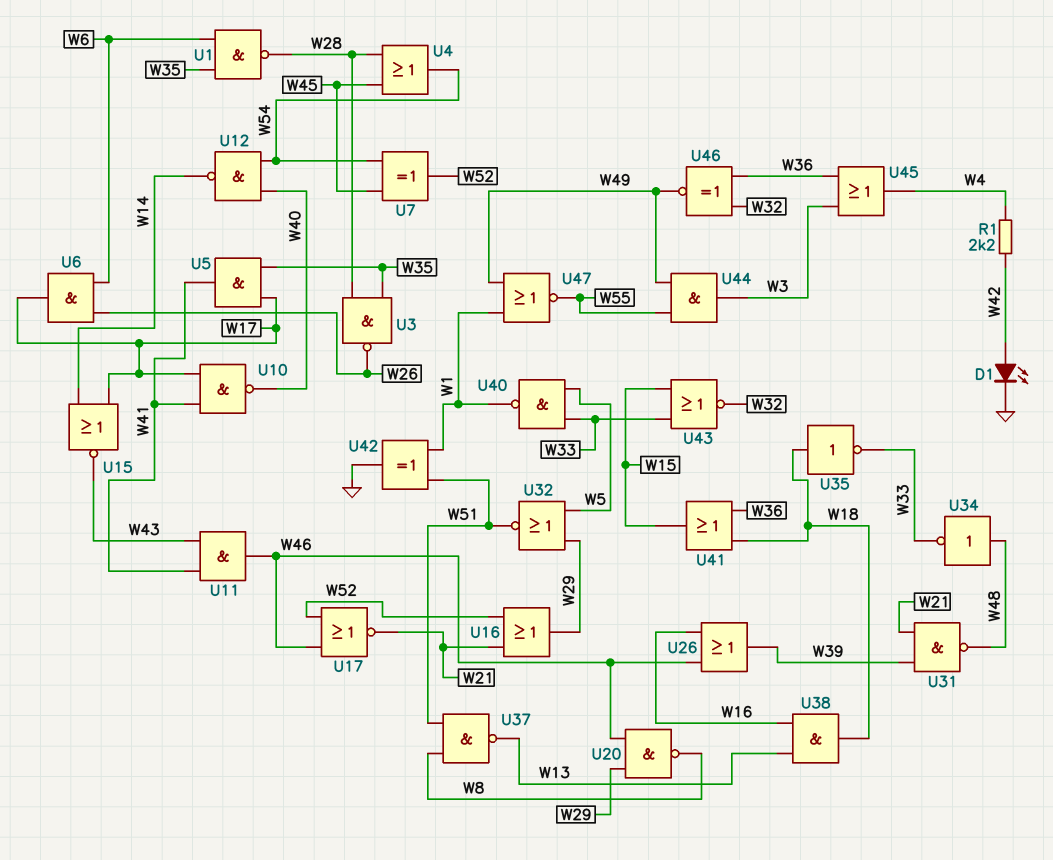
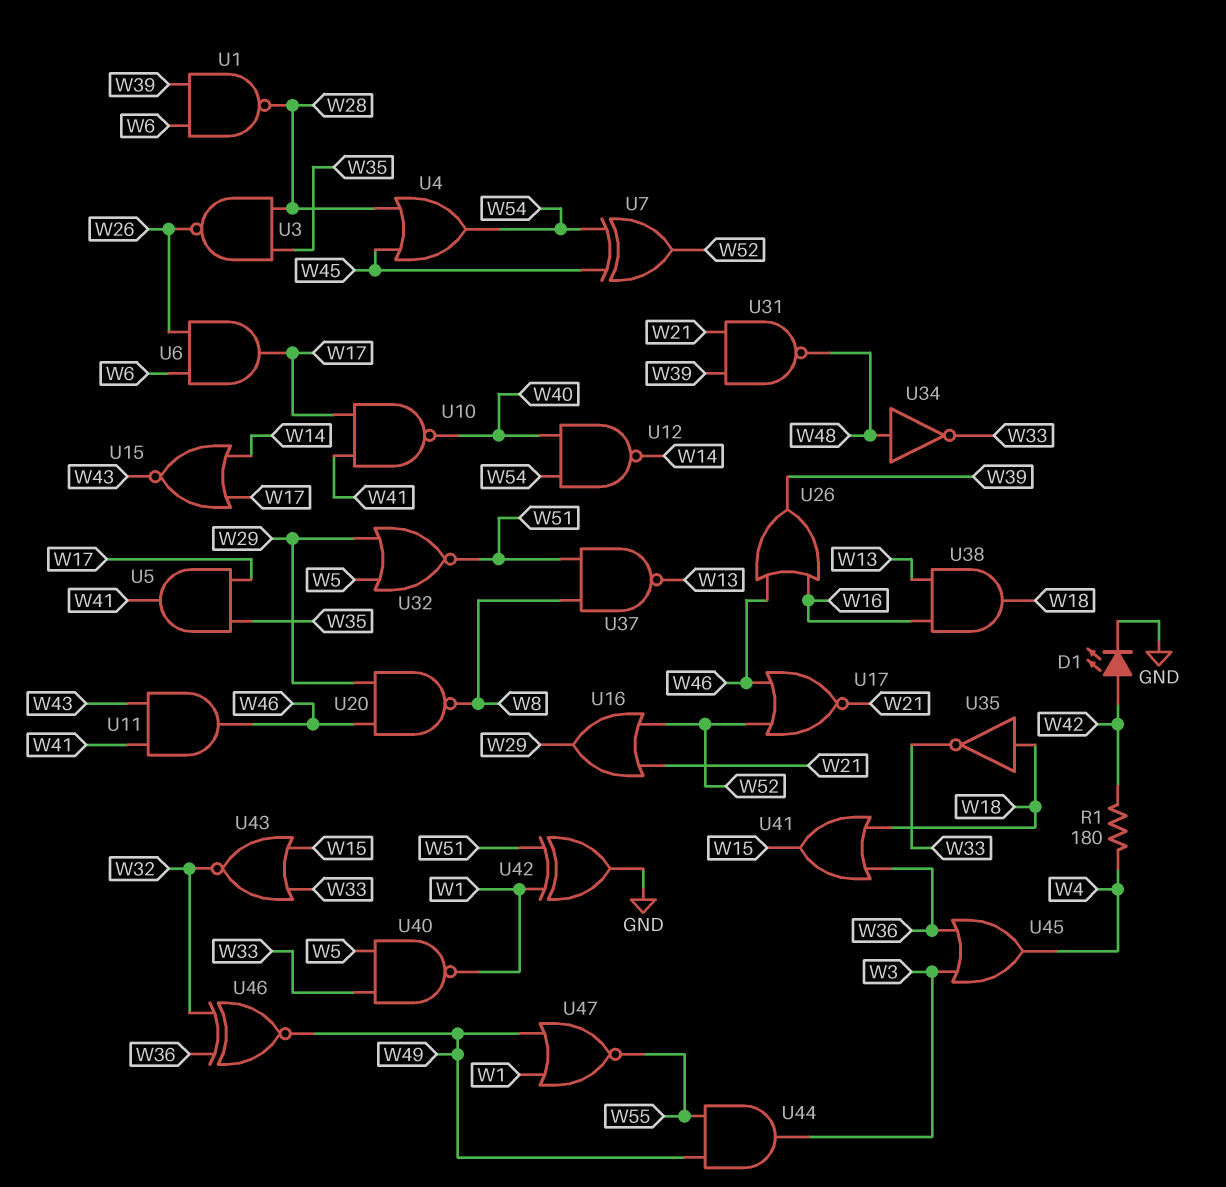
R1: 2.2k (W4, W42) -> 180 (W4, W42)
U1: NAND (in W6, in W35, out W28) -> NAND (in W6, in W39, out W28)

